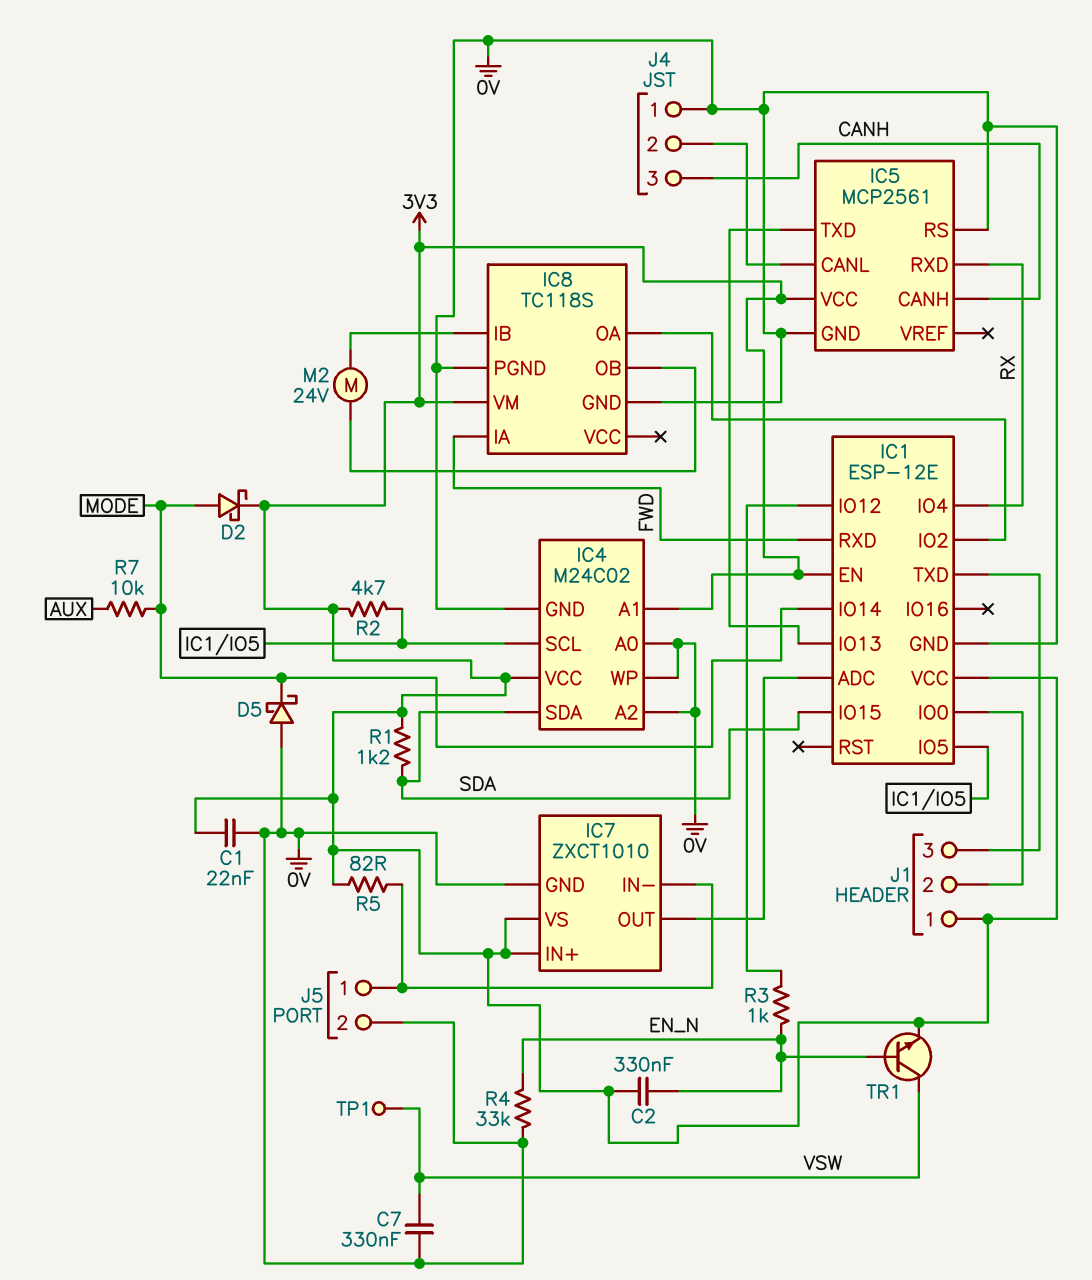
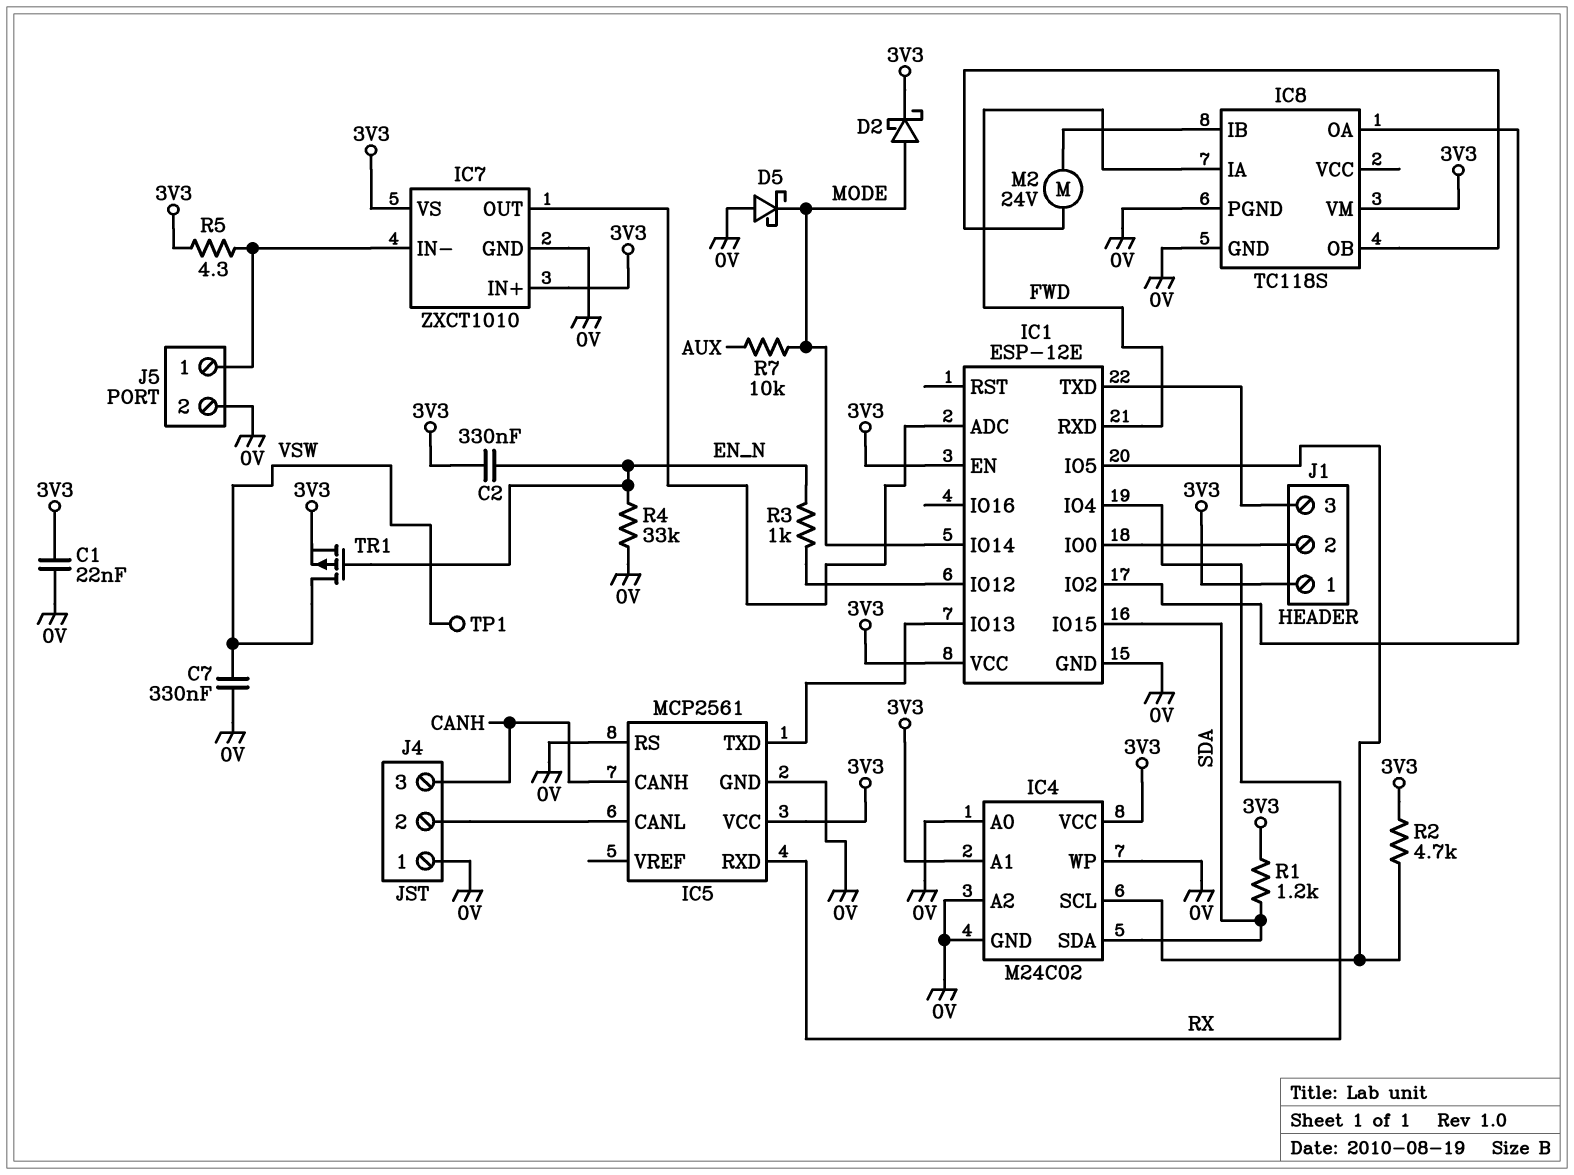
R5: 82 (3V3, IC7/IN-) -> 4.3 (3V3, IC7/IN-)
TR1: NPN (B EN_N, C VSW, E 3V3) -> PMOS (G EN_N, D VSW, S 3V3)

